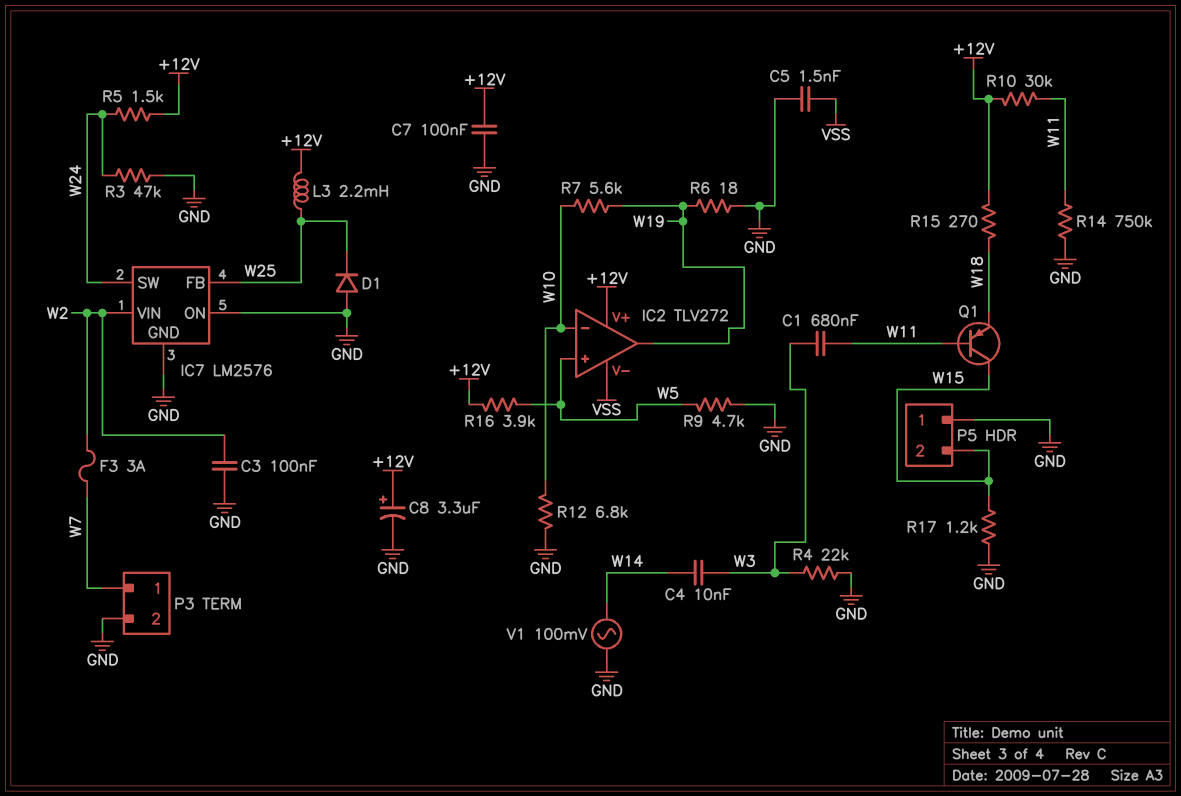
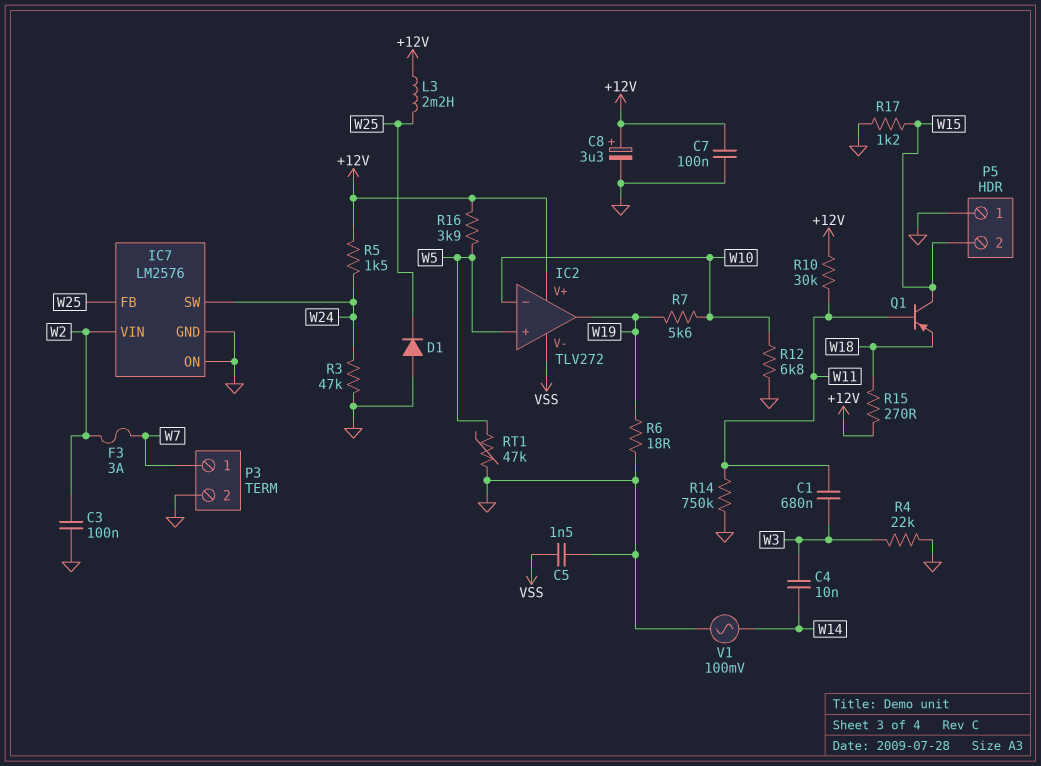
R9: 4.7k (GND, W5) -> none
RT1: none -> 47k (GND, W5)

